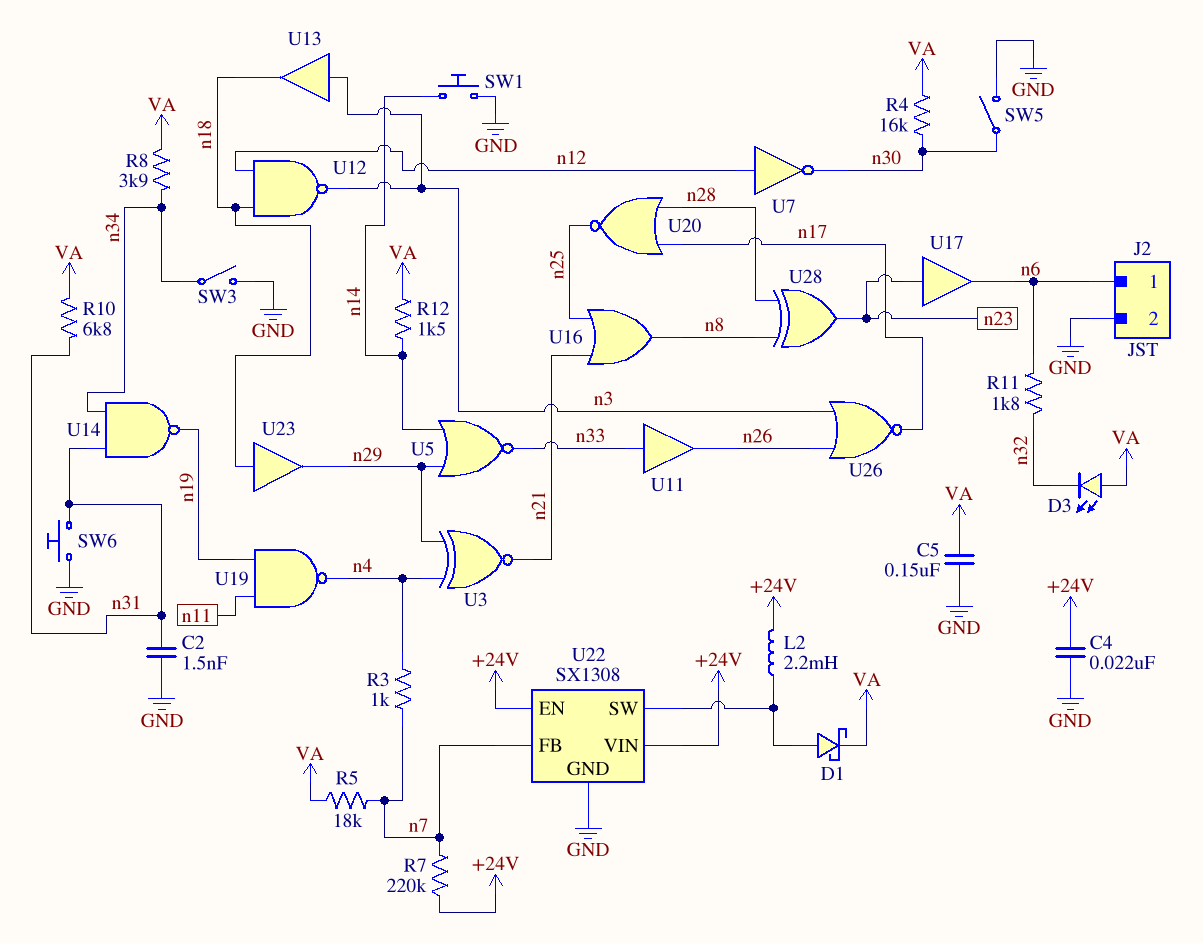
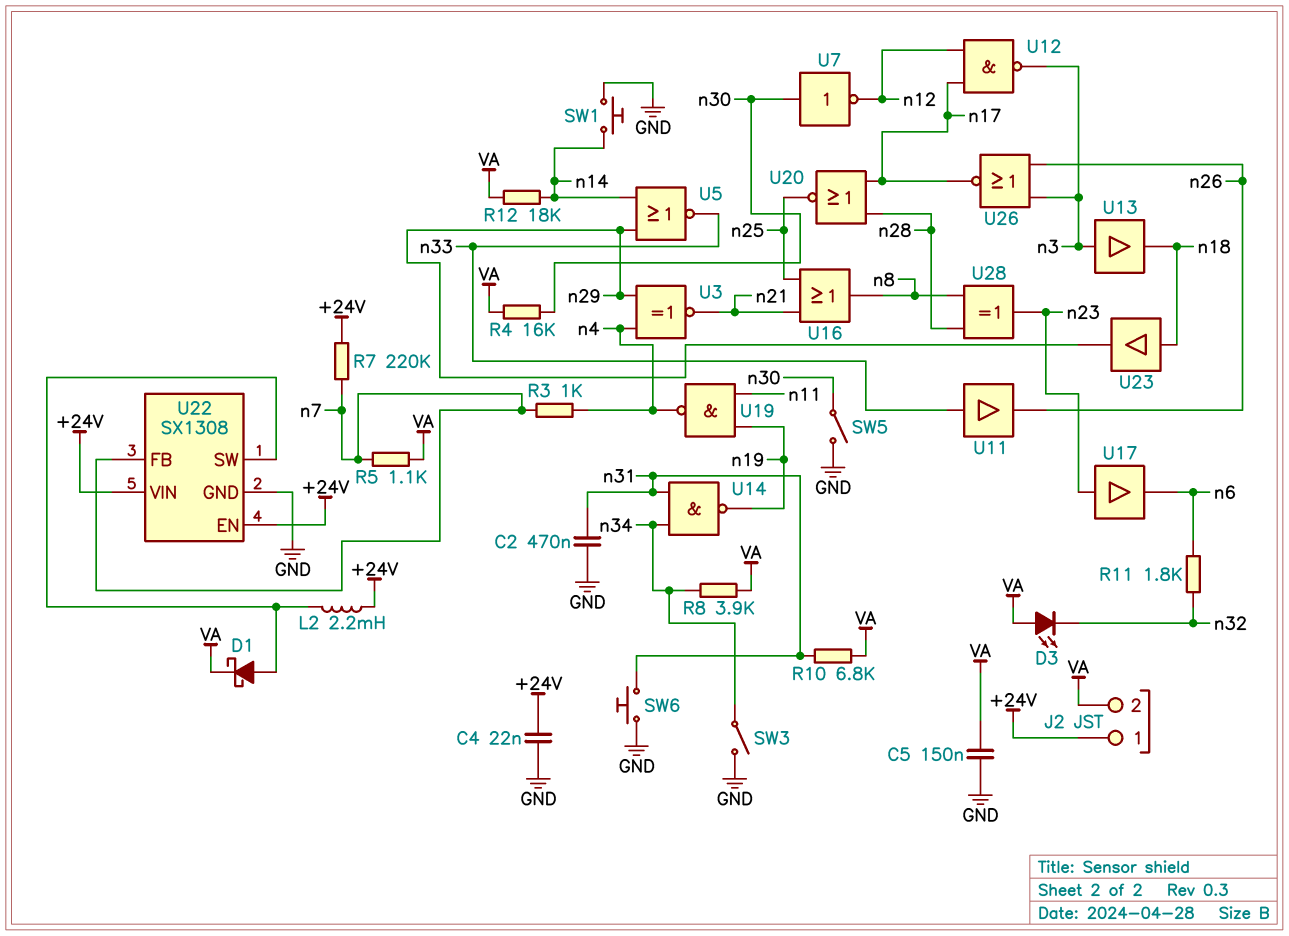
C2: 1.5nF (GND, n31) -> 470nF (GND, n31)
J2 pin 1: n6 -> +24V
J2 pin 2: GND -> VA
R5: 18k (VA, n7) -> 1.1k (VA, n7)
R12: 1.5k (VA, n14) -> 18k (VA, n14)
U7: NOT (in n12, out n30) -> NOT (in n30, out n12)
U12: NAND (in n12, in n18, out n3) -> NAND (in n12, in n17, out n3)

